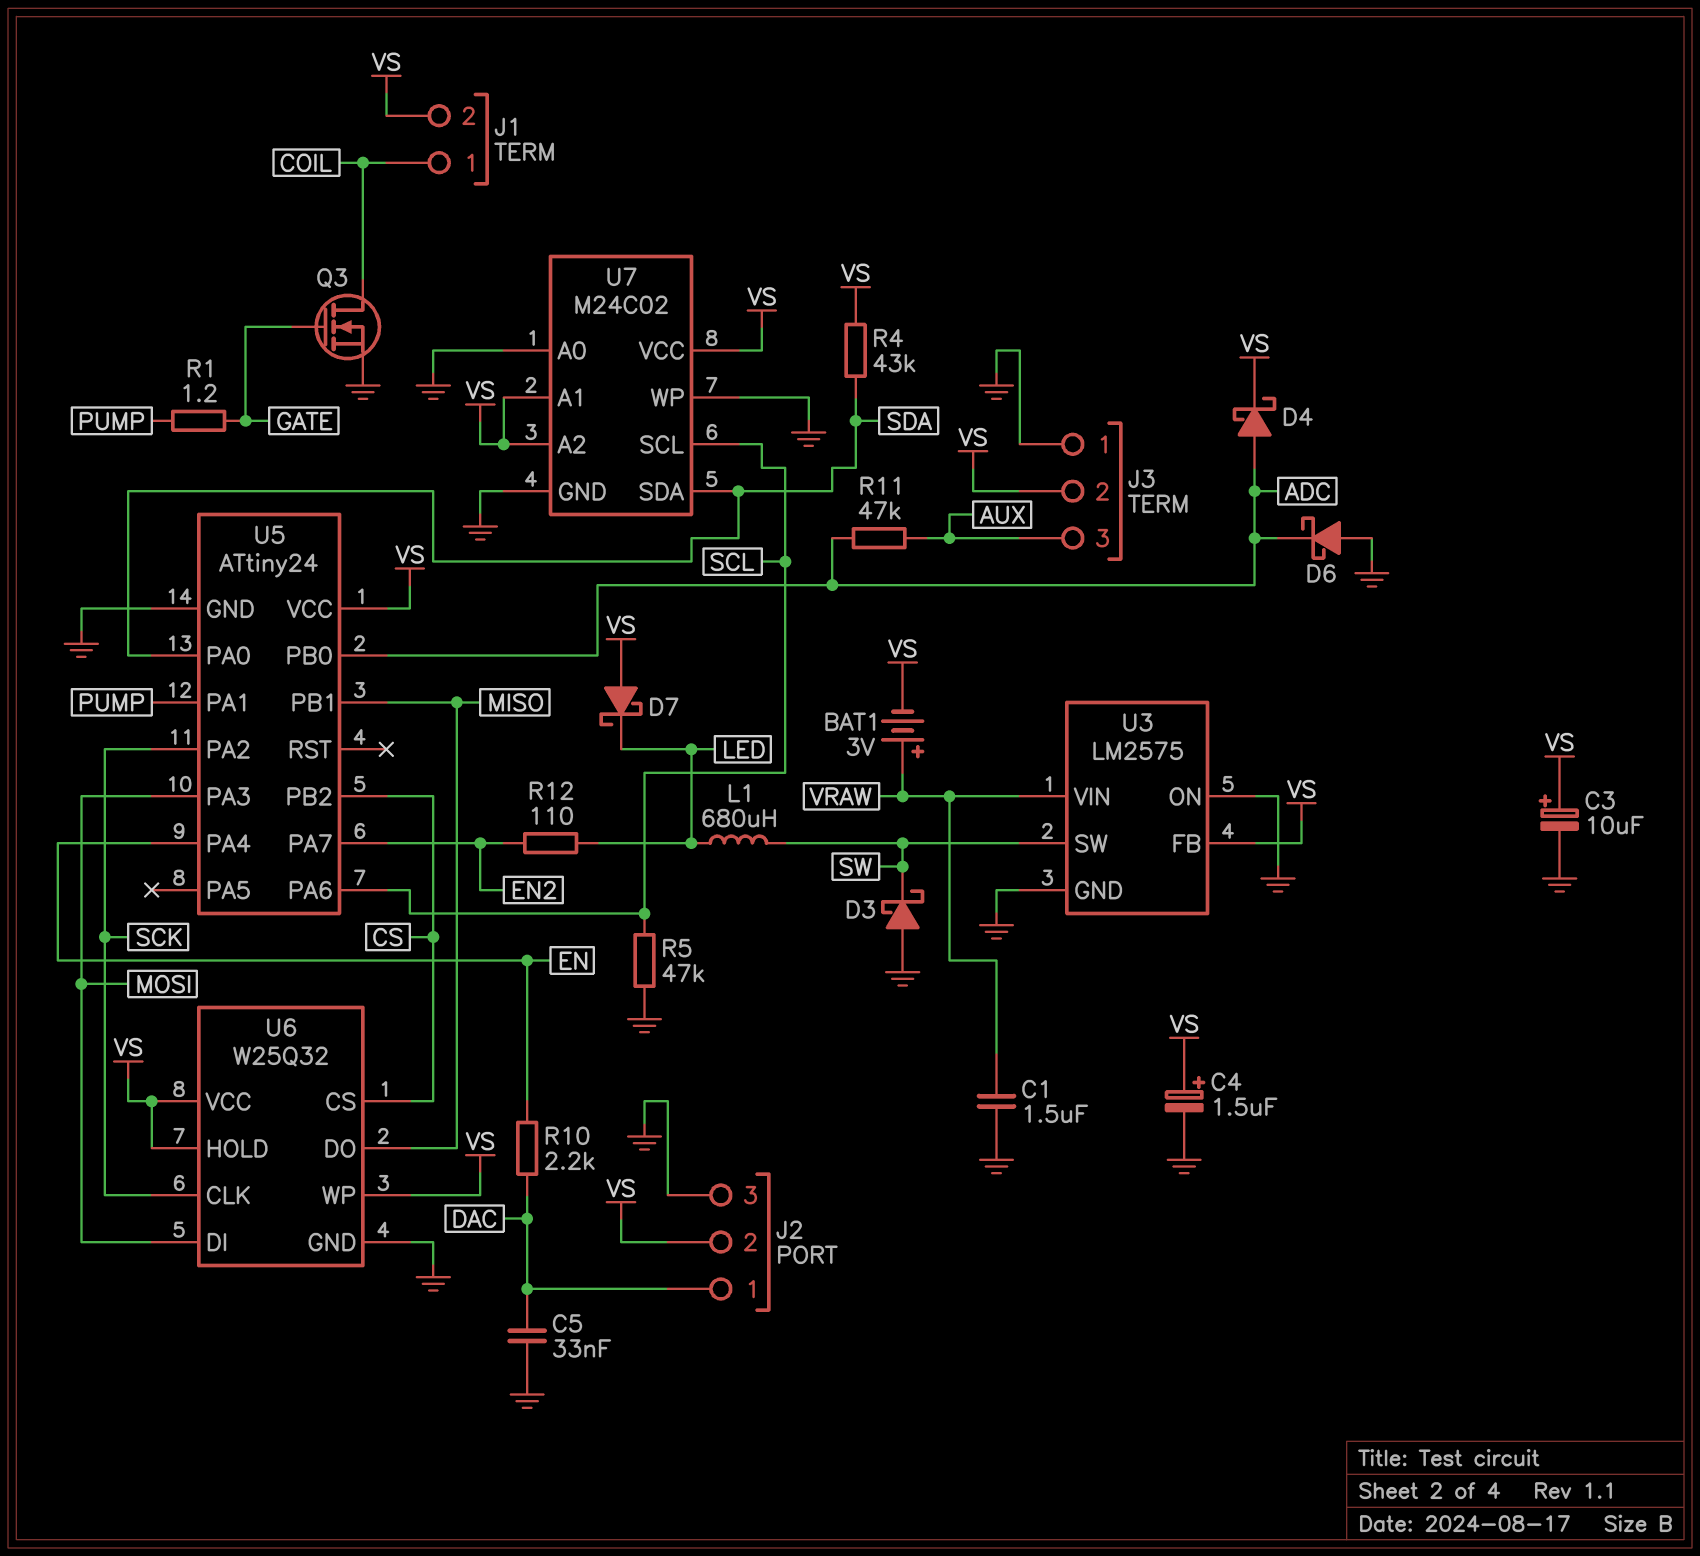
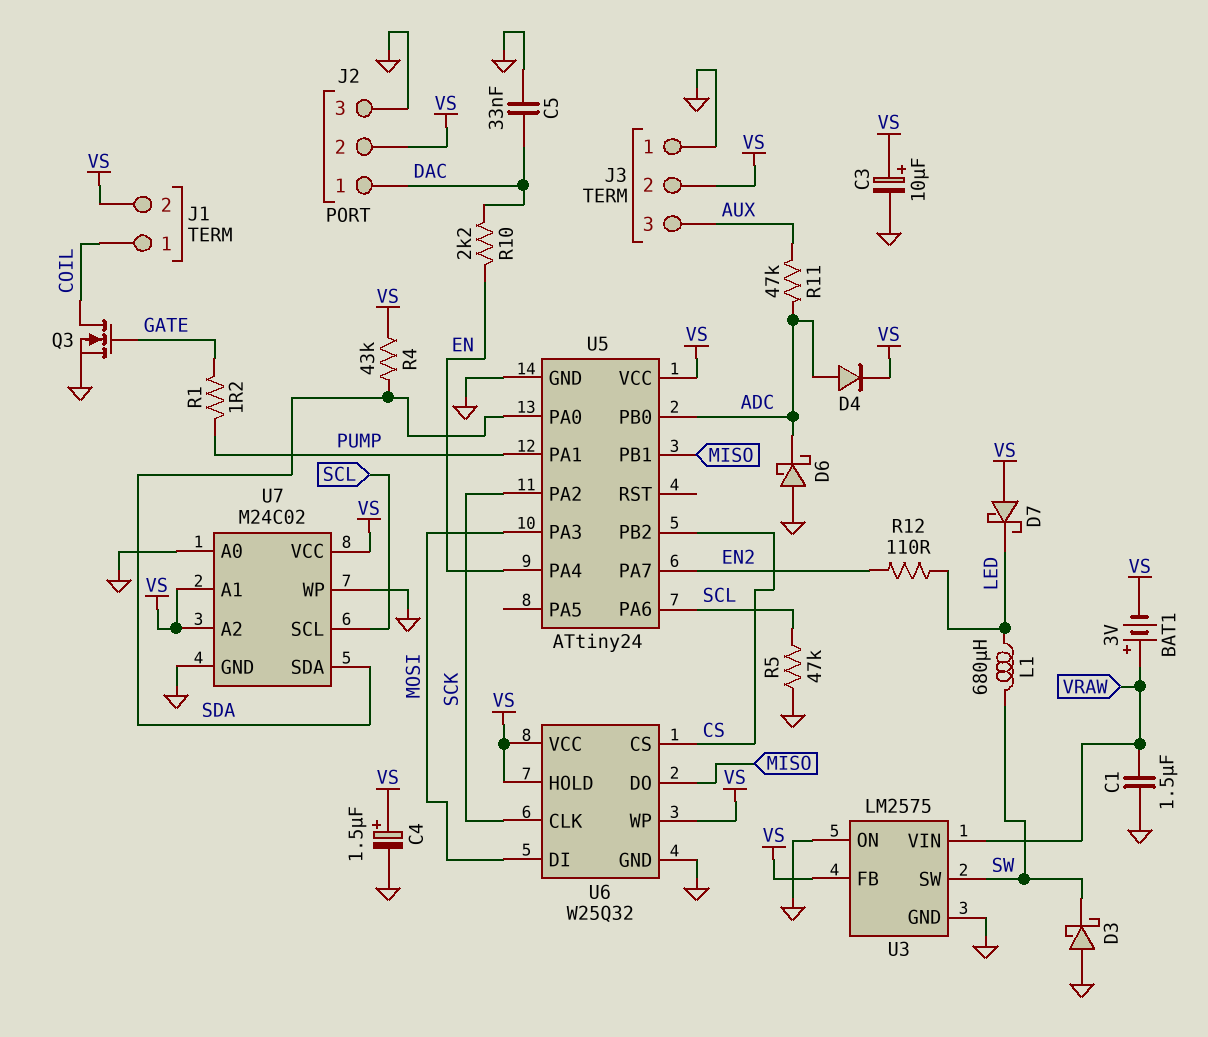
D4: schottky (A ADC, K VS) -> diode (A ADC, K VS)

